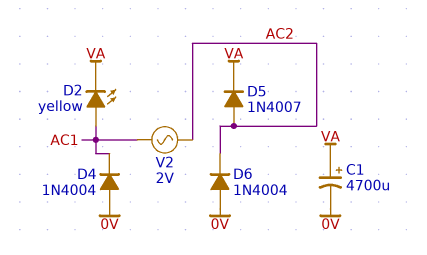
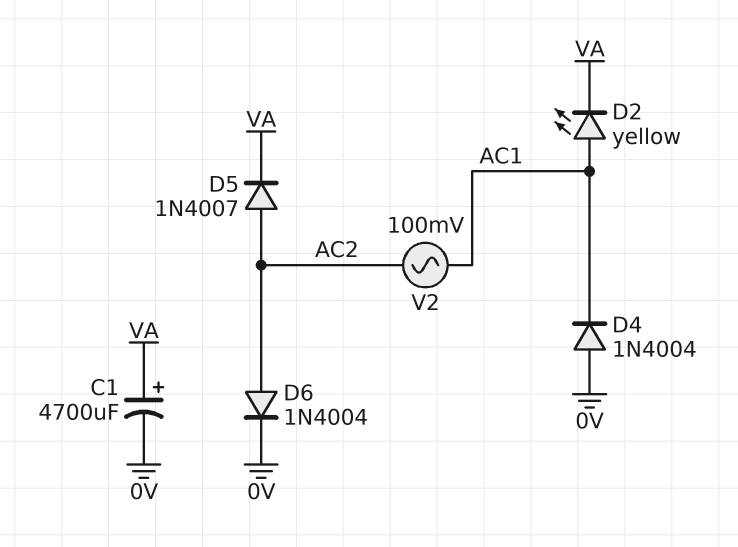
D6: diode 1N4004 (A 0V, K AC2) -> diode 1N4004 (A AC2, K 0V)
V2: AC 2V (AC1, AC2) -> AC 100mV (AC1, AC2)

